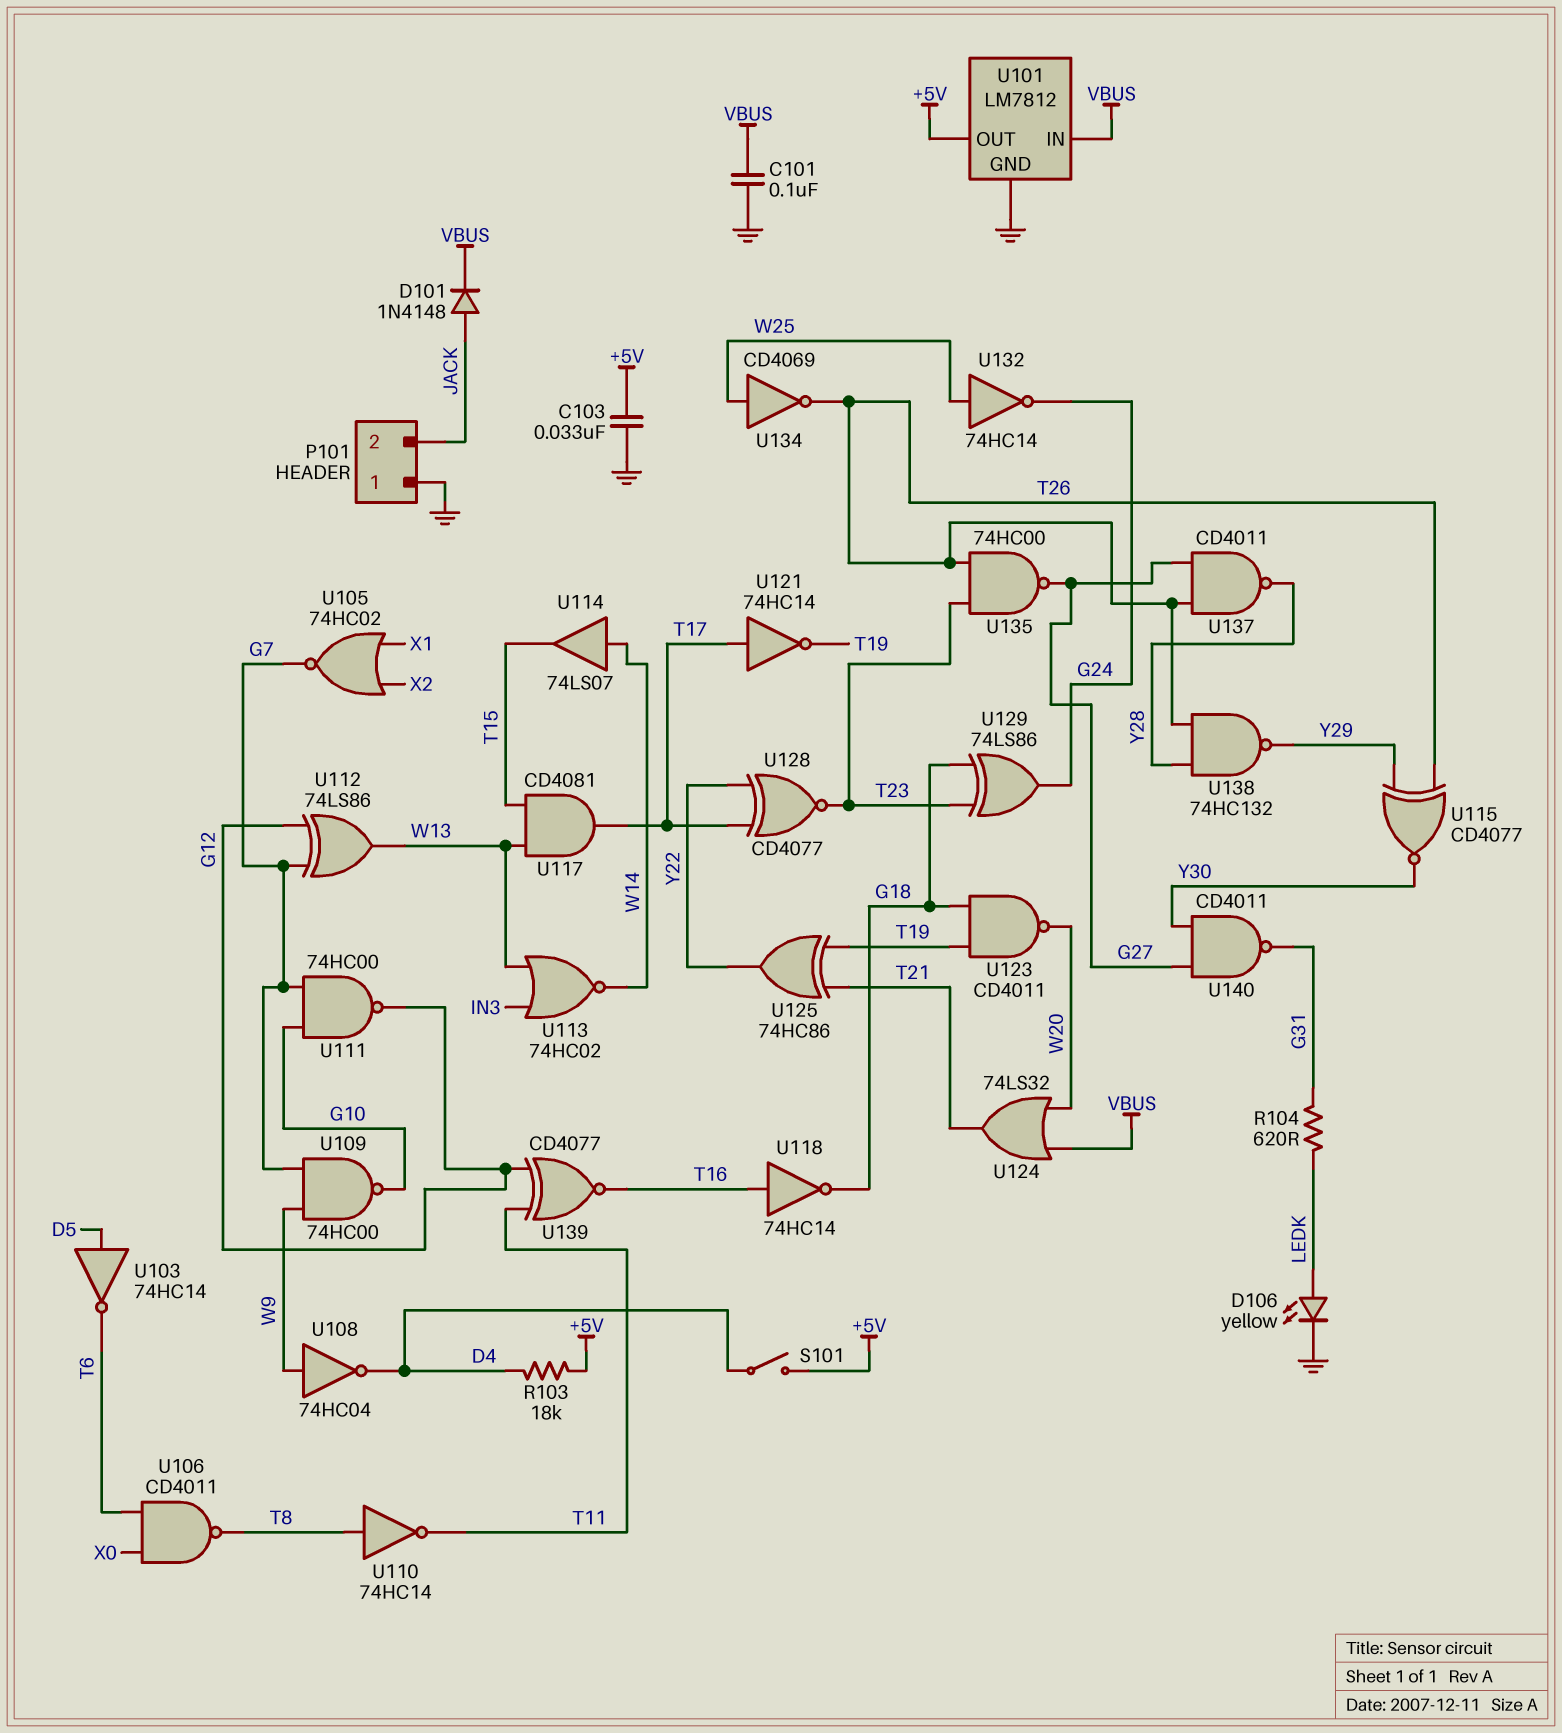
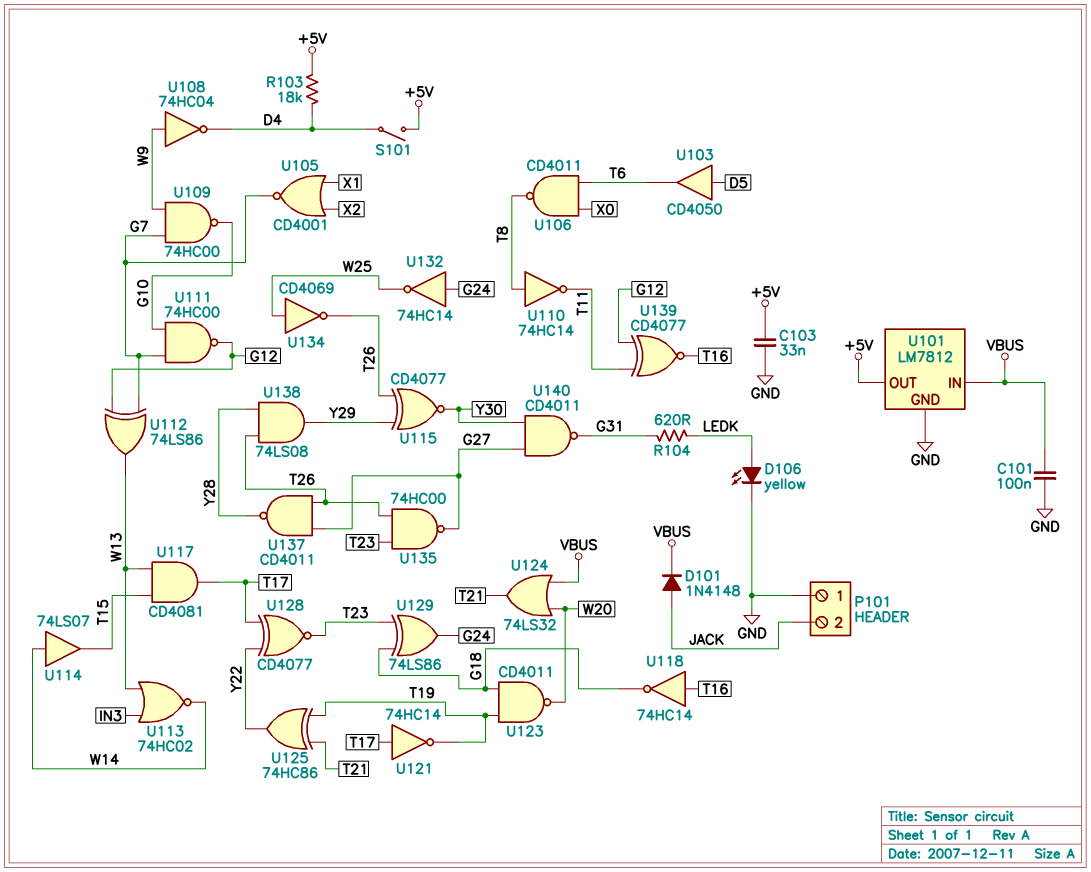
U103: NOT 74HC14 (in D5, out T6) -> buffer CD4050 (in D5, out T6)
U105: NOR 74HC02 (in X1, in X2, out G7) -> NOR CD4001 (in X1, in X2, out G7)
U132: NOT 74HC14 (in W25, out G24) -> NOT 74HC14 (in G24, out W25)
U138: NAND 74HC132 (in T26, in Y28, out Y29) -> AND 74LS08 (in T26, in Y28, out Y29)

